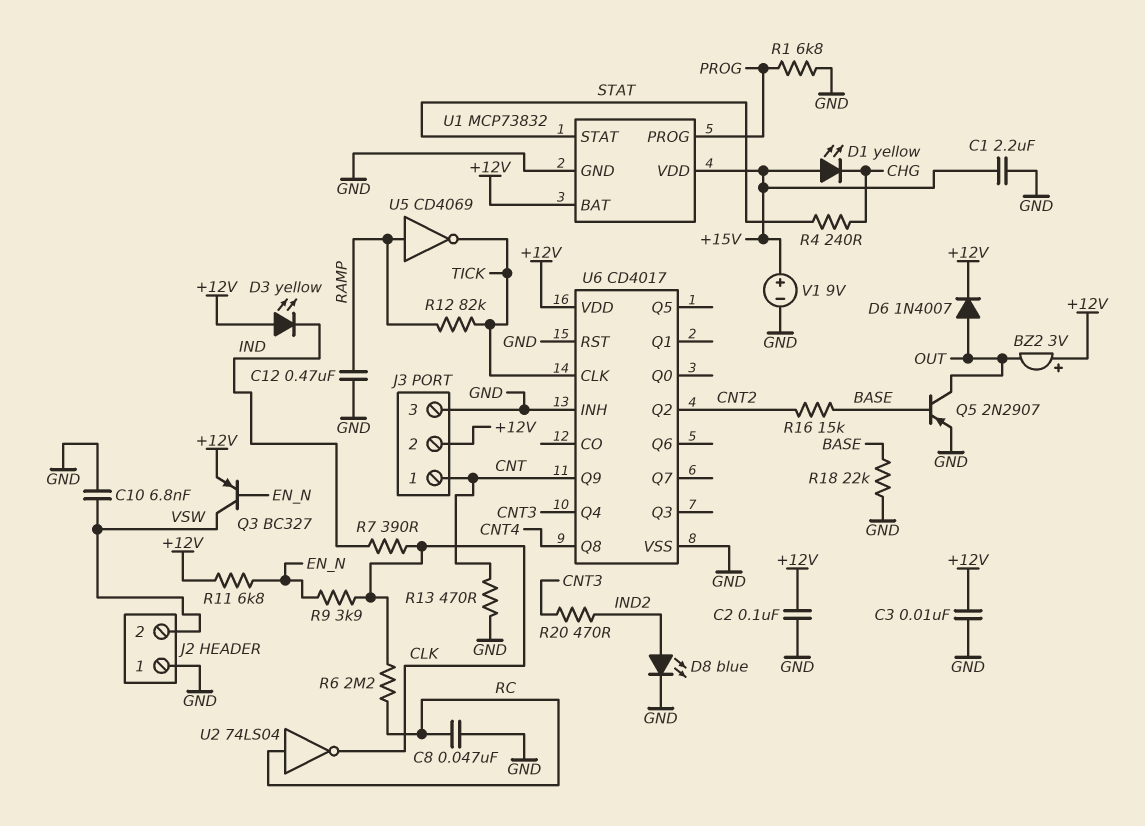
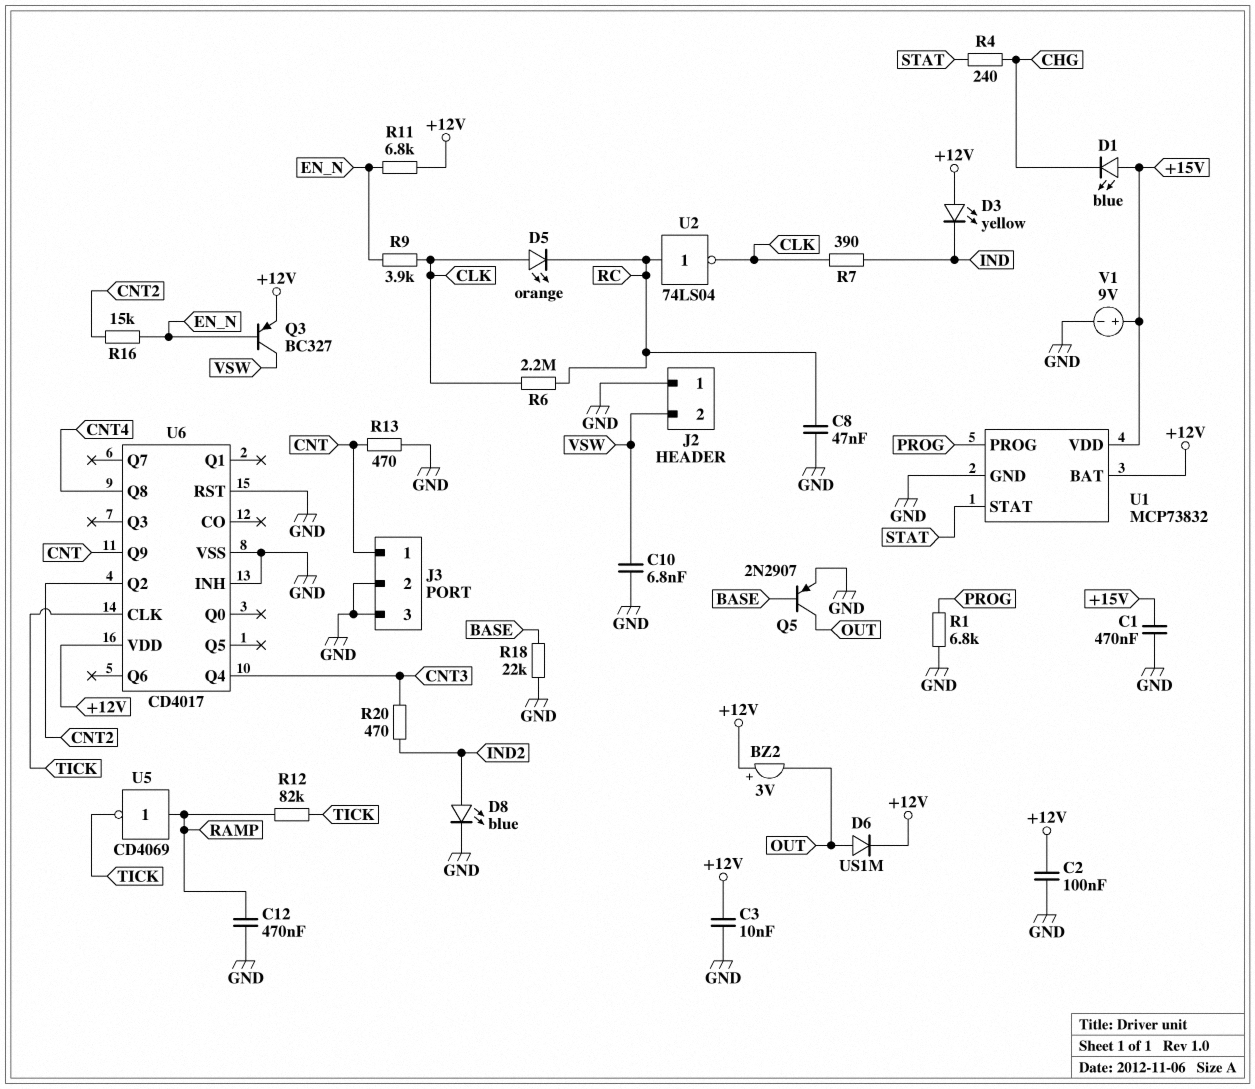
C1: 2.2uF (+15V, GND) -> 470nF (+15V, GND)
D1: LED yellow (A +15V, K CHG) -> LED blue (A +15V, K CHG)
D5: none -> LED orange (A CLK, K RC)
D6: diode 1N4007 (A OUT, K +12V) -> diode US1M (A OUT, K +12V)
J3 pin 2: +12V -> GND
R16: 15k (BASE, CNT2) -> 15k (CNT2, EN_N)

